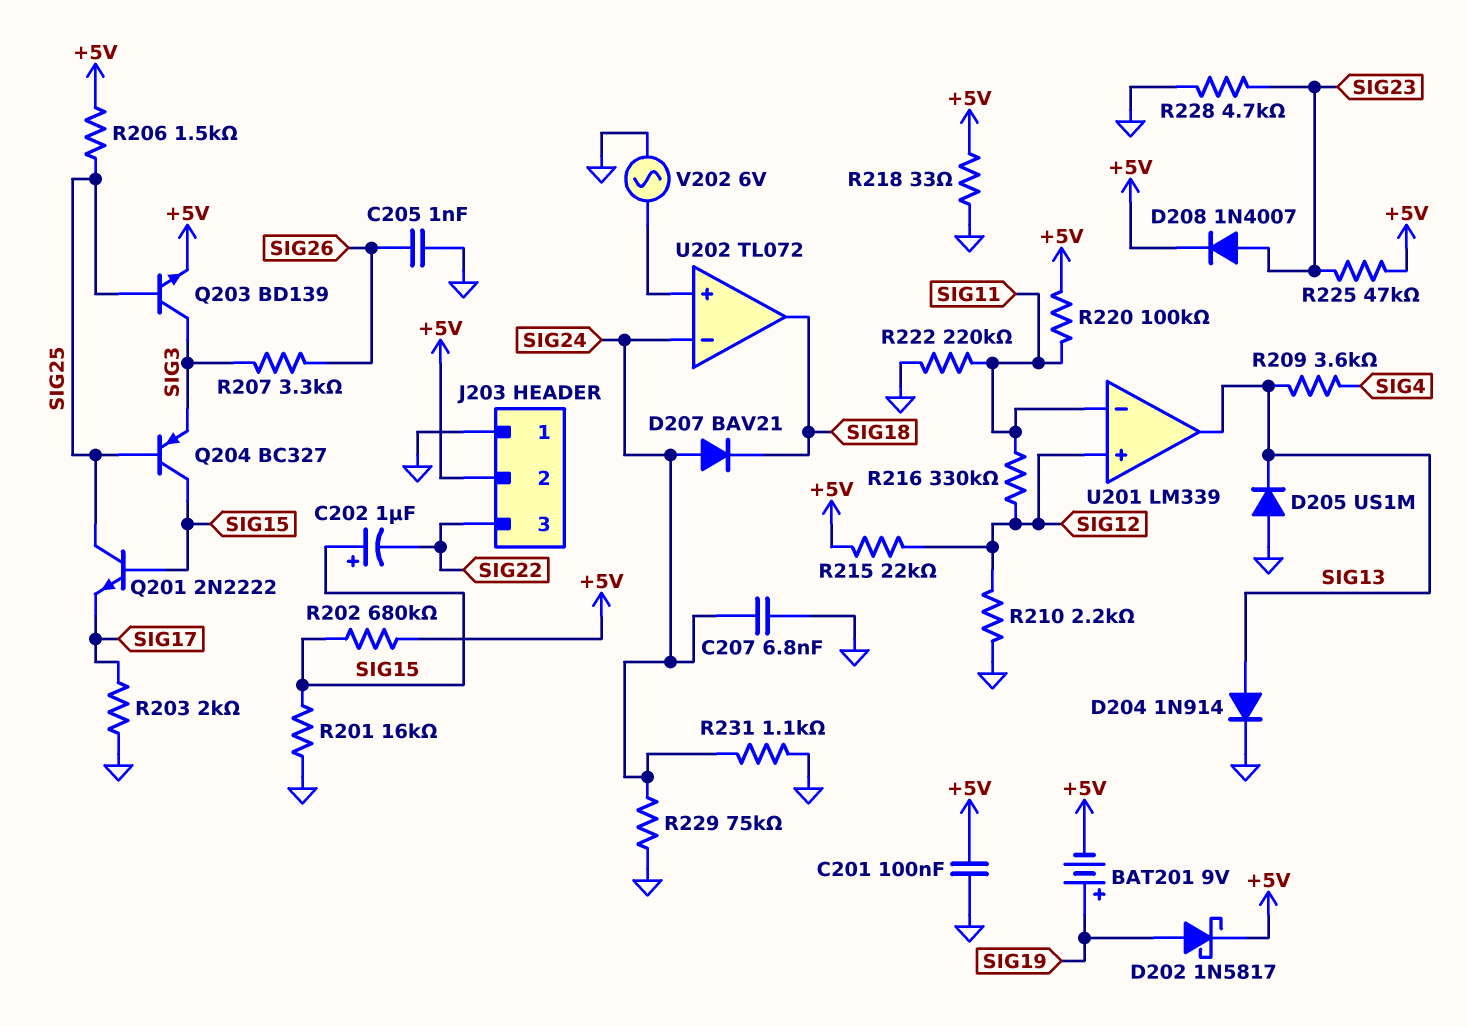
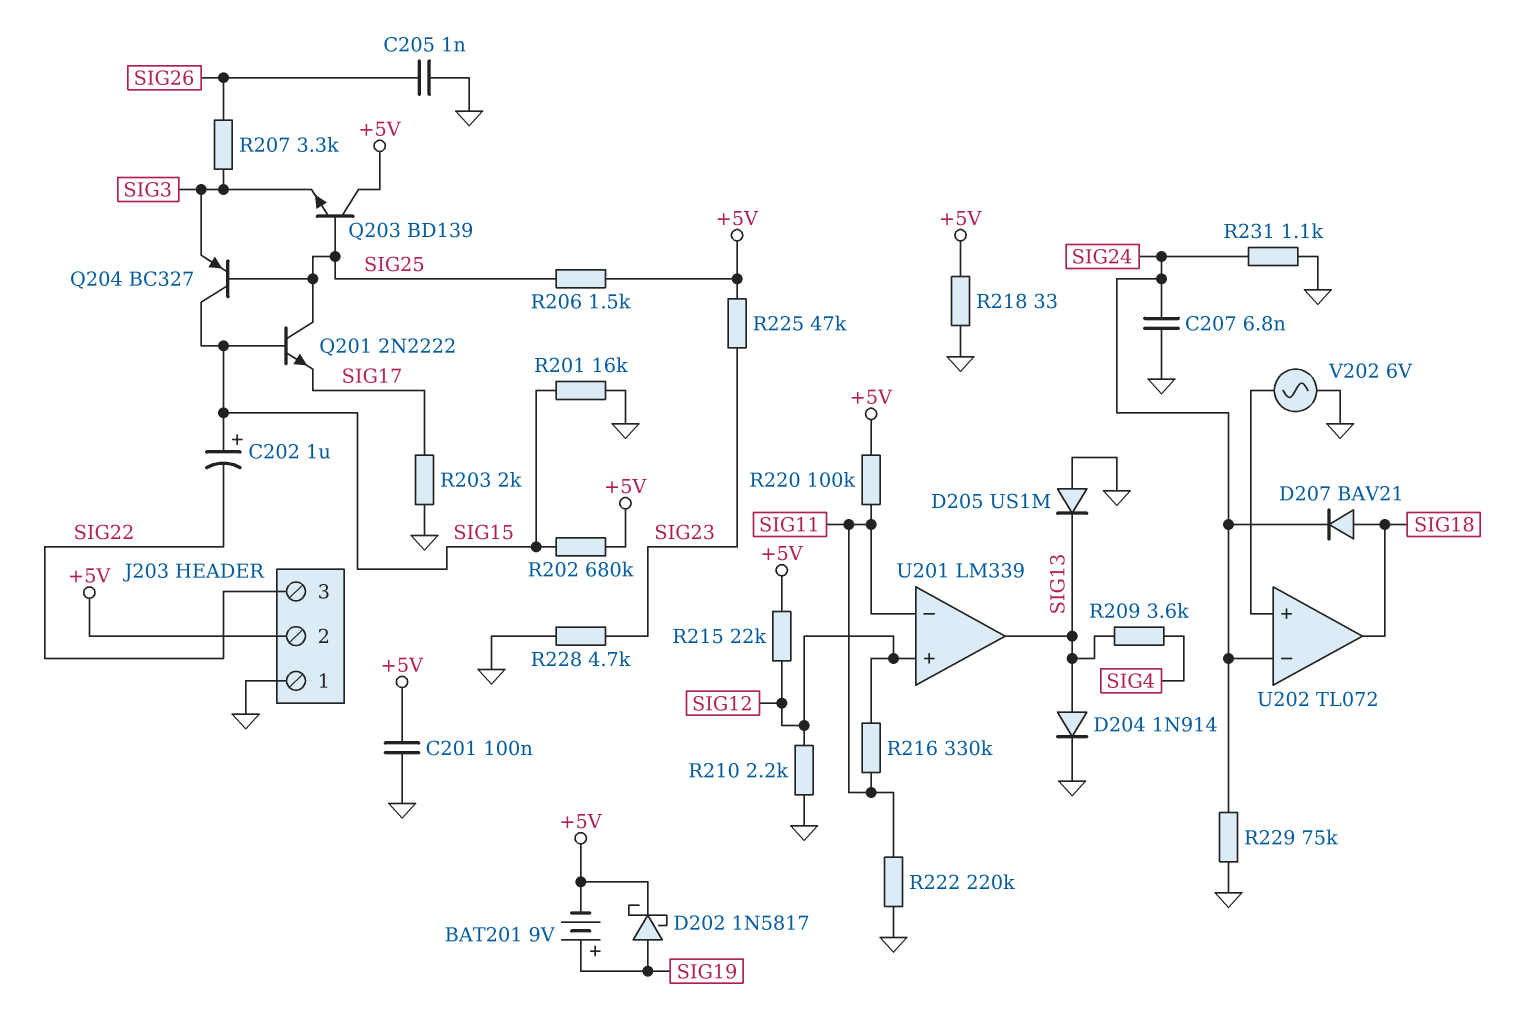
D207: diode BAV21 (A SIG24, K SIG18) -> diode BAV21 (A SIG18, K SIG24)
D208: diode 1N4007 (A SIG23, K +5V) -> none
Q203: NPN BD139 (B SIG25, C SIG3, E +5V) -> NPN BD139 (B SIG25, C +5V, E SIG3)

